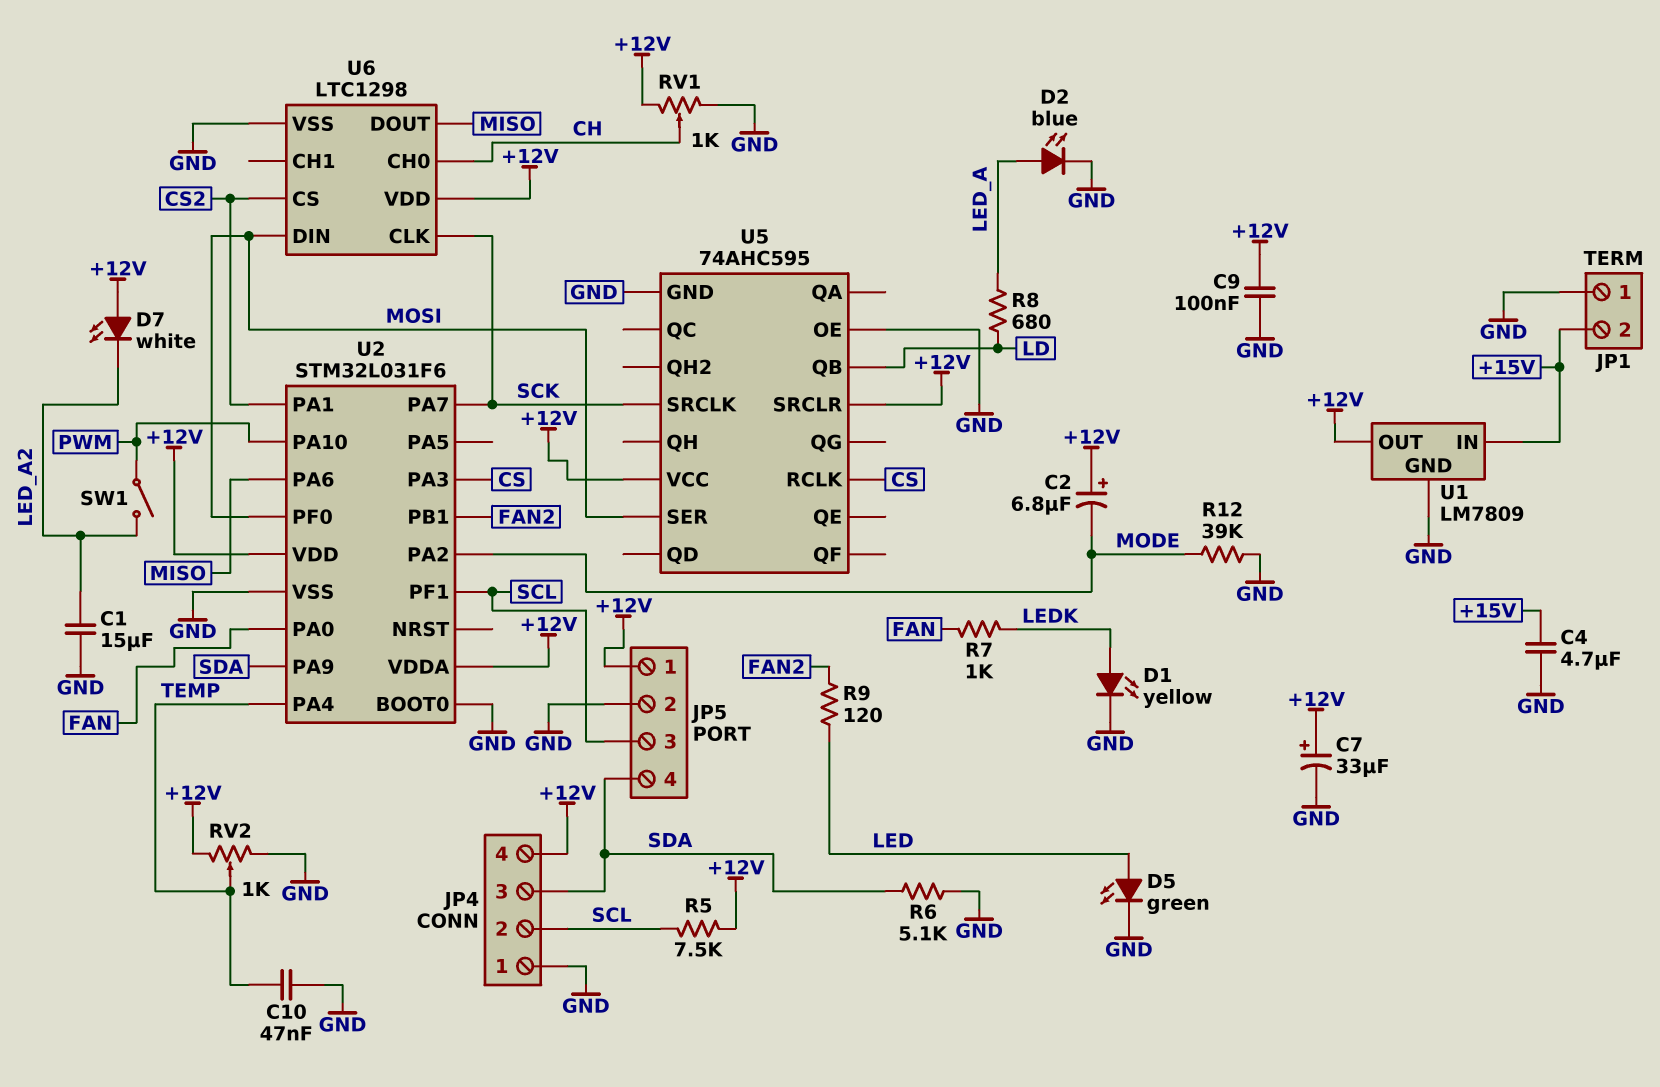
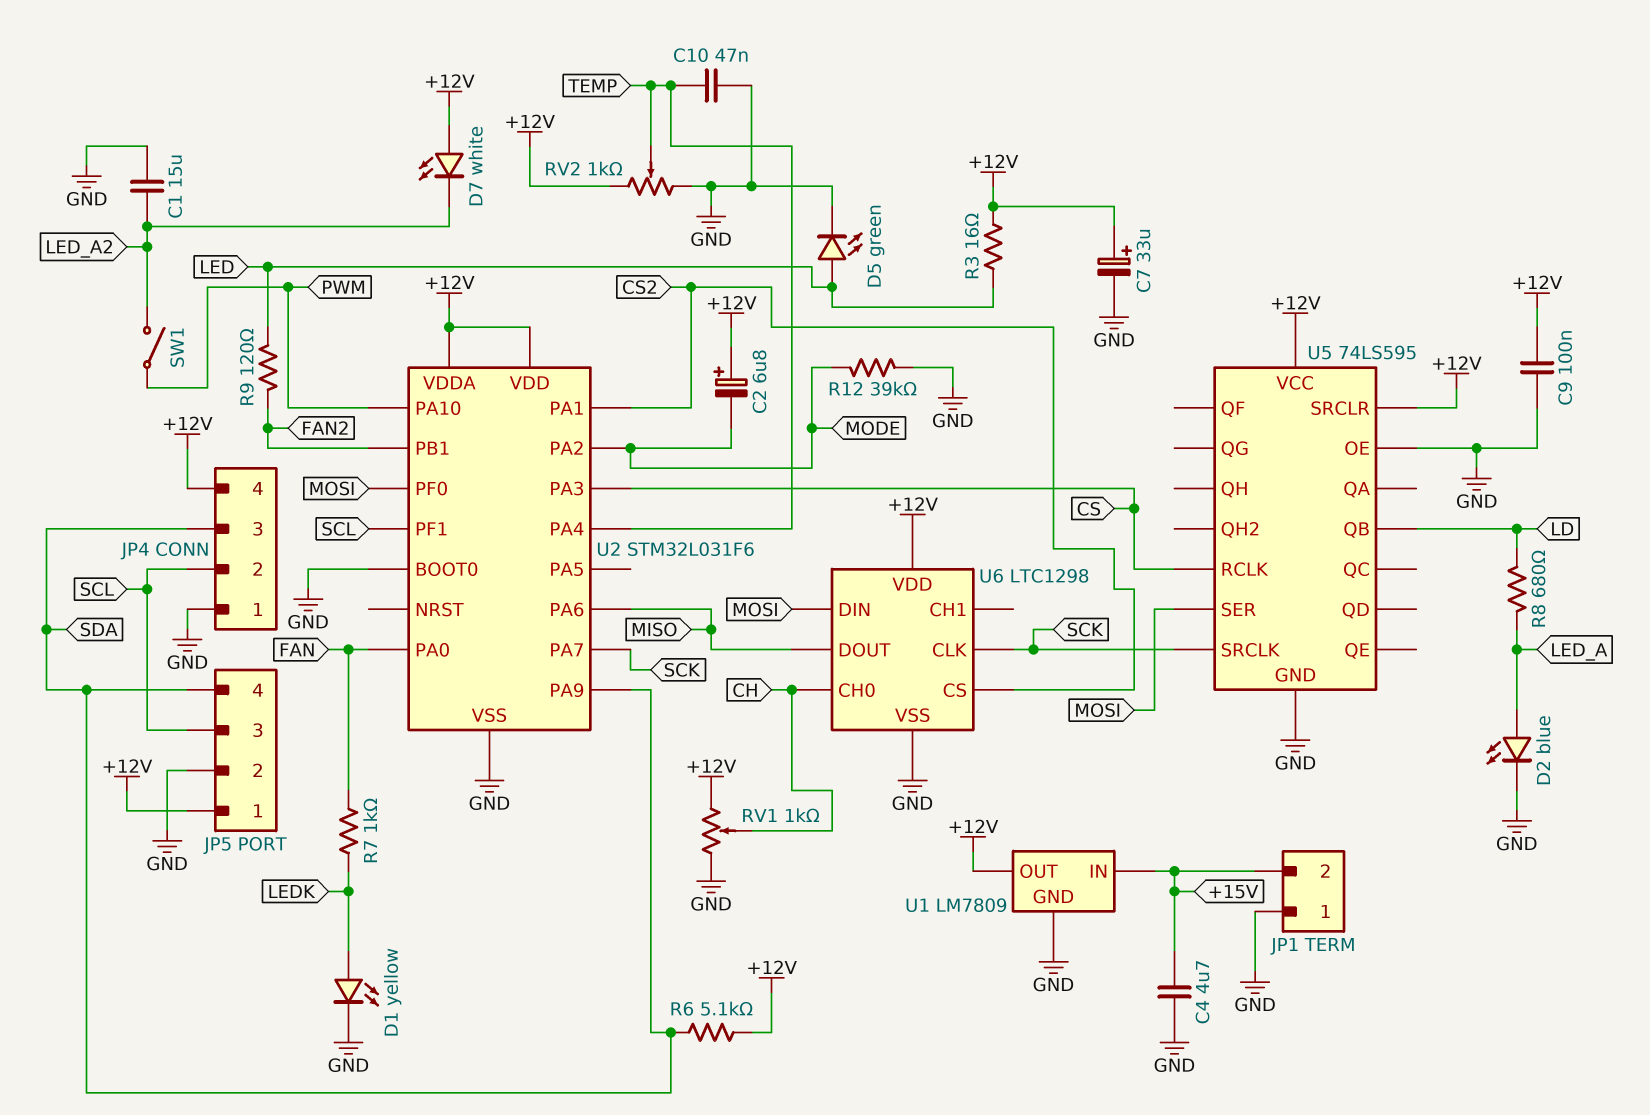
R3: none -> 16 (+12V, LED)
R5: 7.5k (+12V, SCL) -> none
R6: 5.1k (GND, SDA) -> 5.1k (+12V, SDA)
U5: 74AHC595 -> 74LS595

